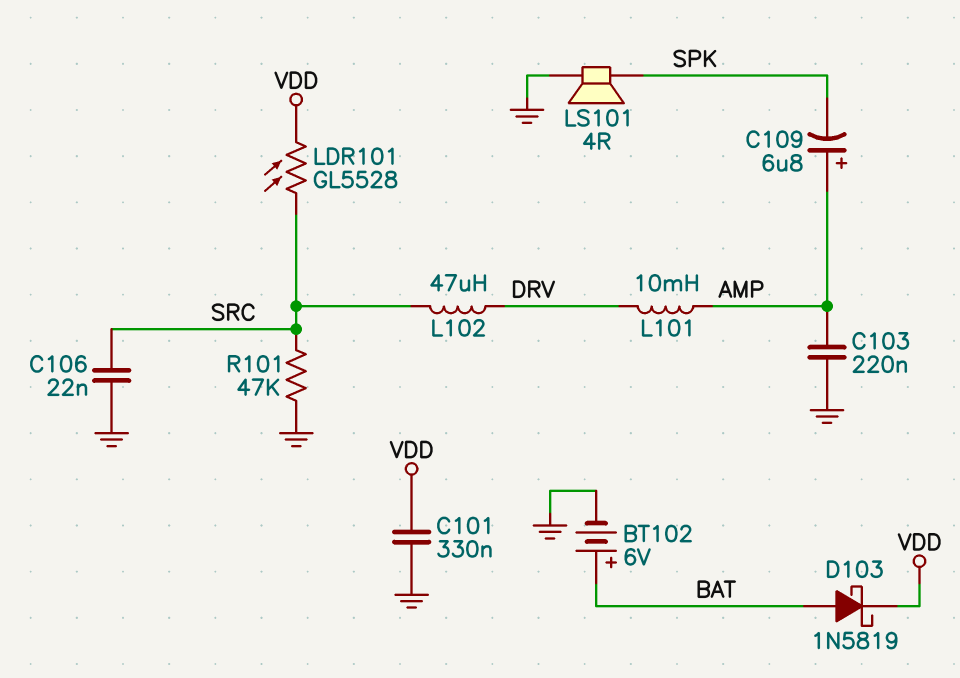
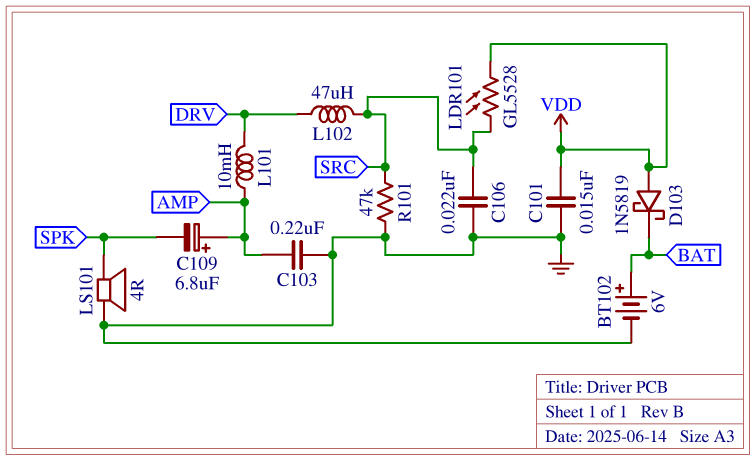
C101: 330nF (GND, VDD) -> 15nF (GND, VDD)
D103: schottky 1N5819 (A BAT, K VDD) -> schottky 1N5819 (A VDD, K BAT)

